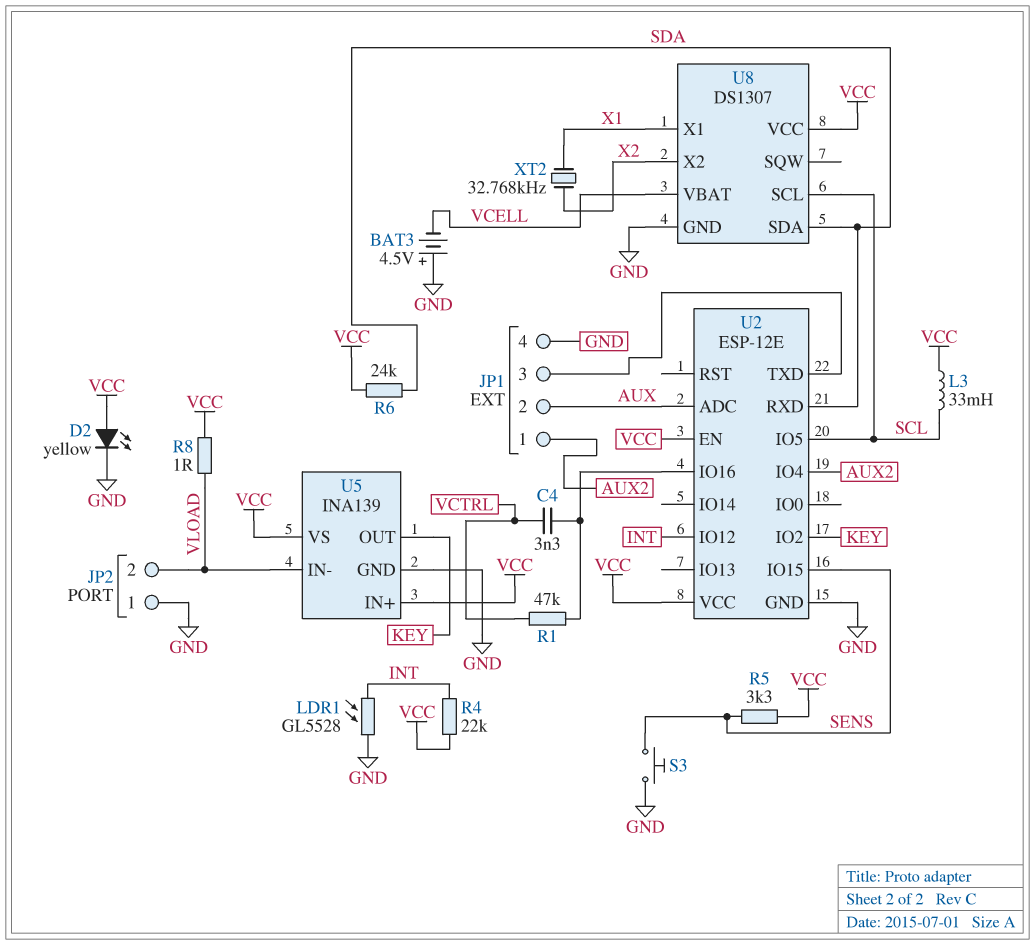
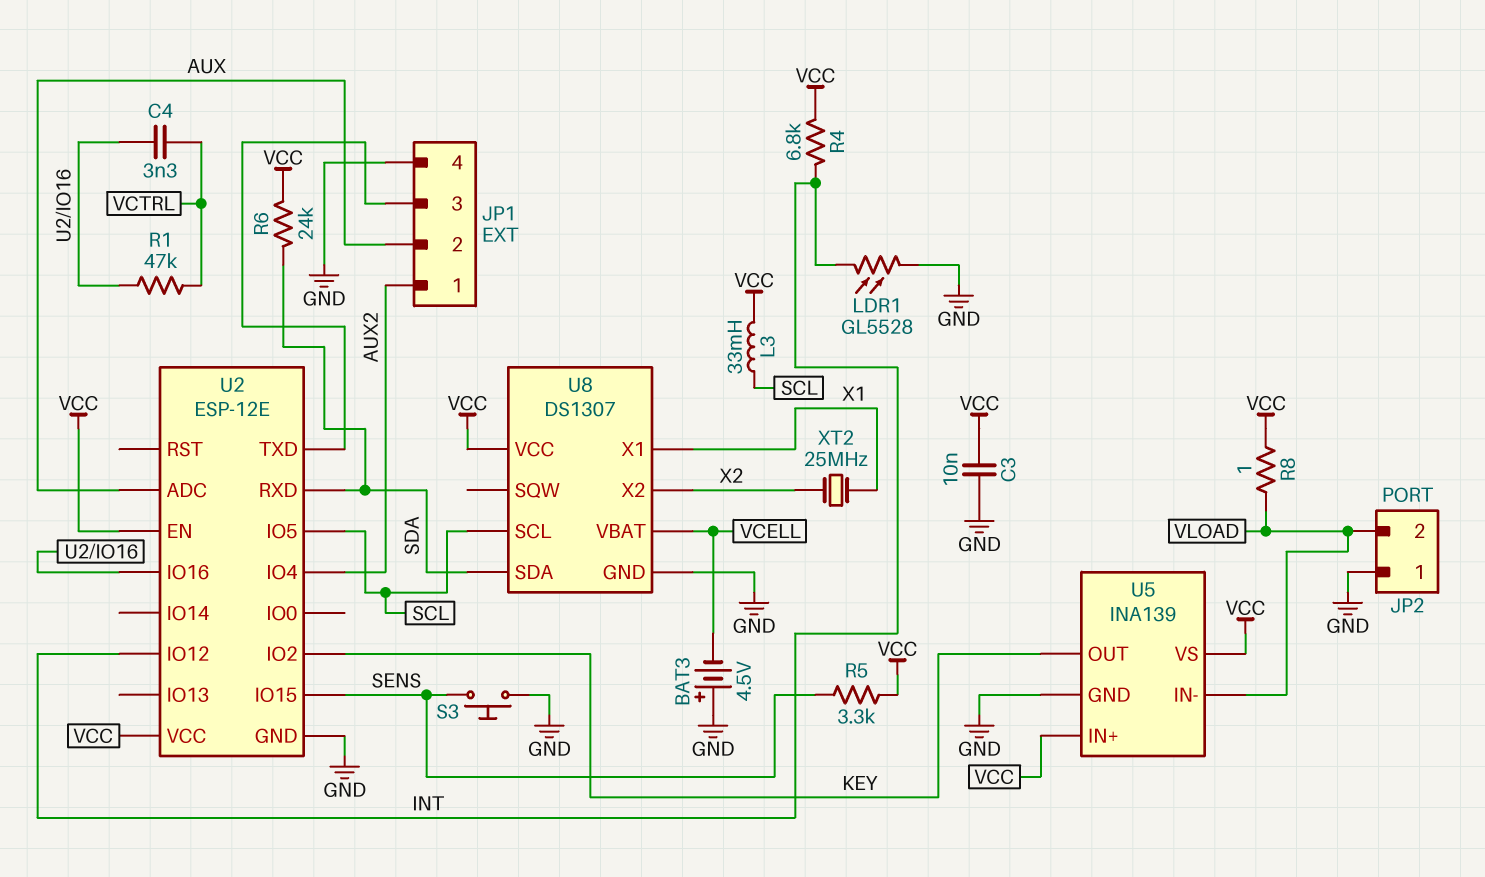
C3: none -> 10nF (GND, VCC)
D2: LED yellow (A VCC, K GND) -> none
R4: 22k (INT, VCC) -> 6.8k (INT, VCC)
XT2: 32.768kHz (X1, X2) -> 25MHz (X1, X2)

